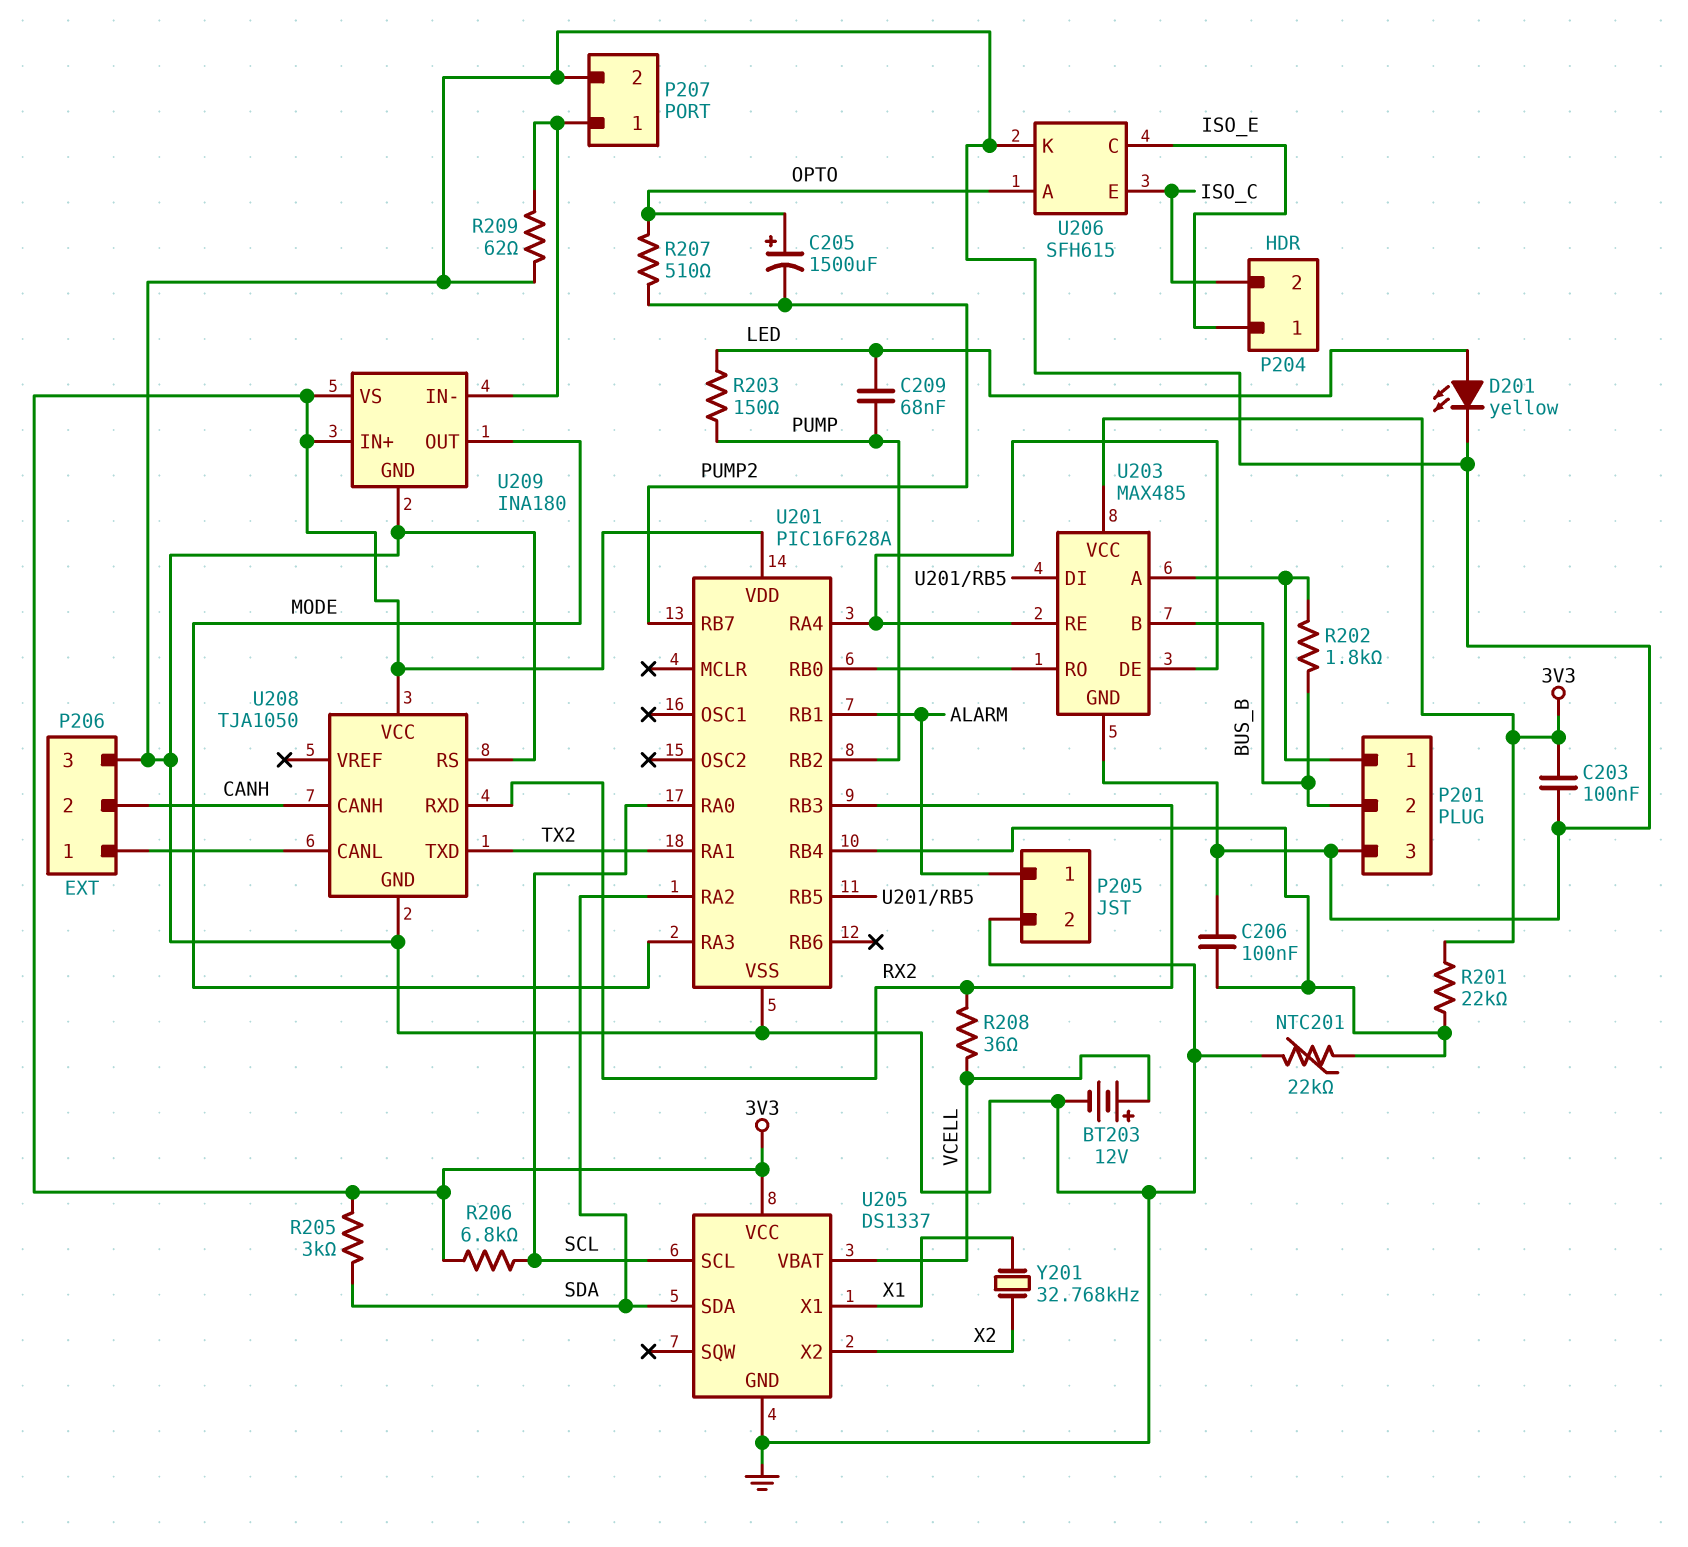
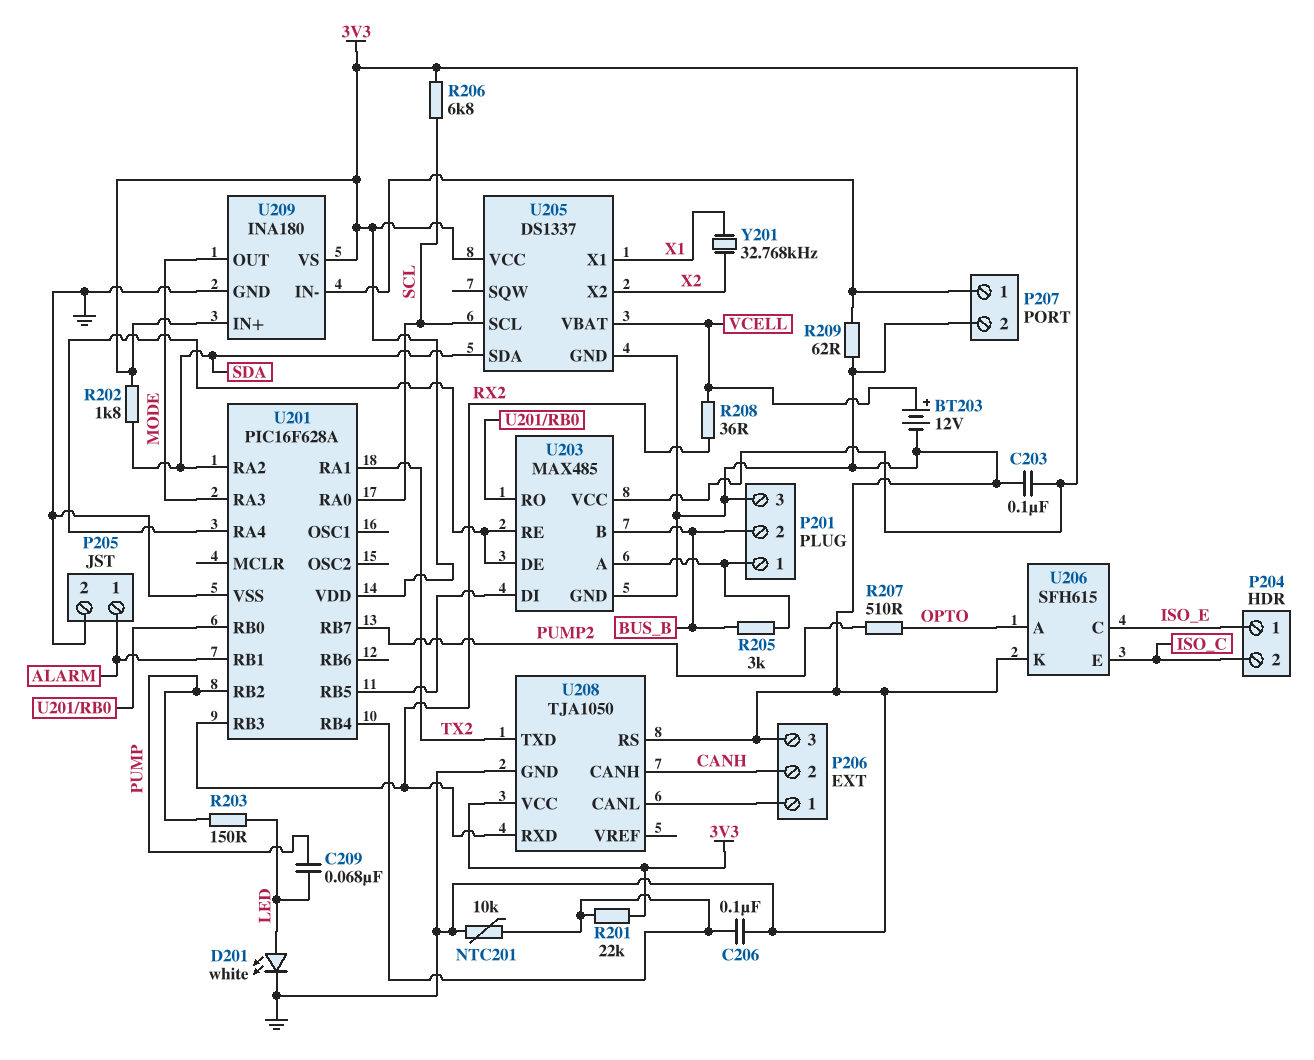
C205: 1500uF (plus OPTO, minus PUMP2) -> none
D201: LED yellow (A LED, K GND) -> LED white (A LED, K GND)
NTC201: 22k (GND, U201/RB4) -> 10k (GND, U201/RB4)
R202: 1.8k (BUS_B, P201/1) -> 1.8k (3V3, SDA)
R205: 3k (3V3, SDA) -> 3k (BUS_B, P201/1)

